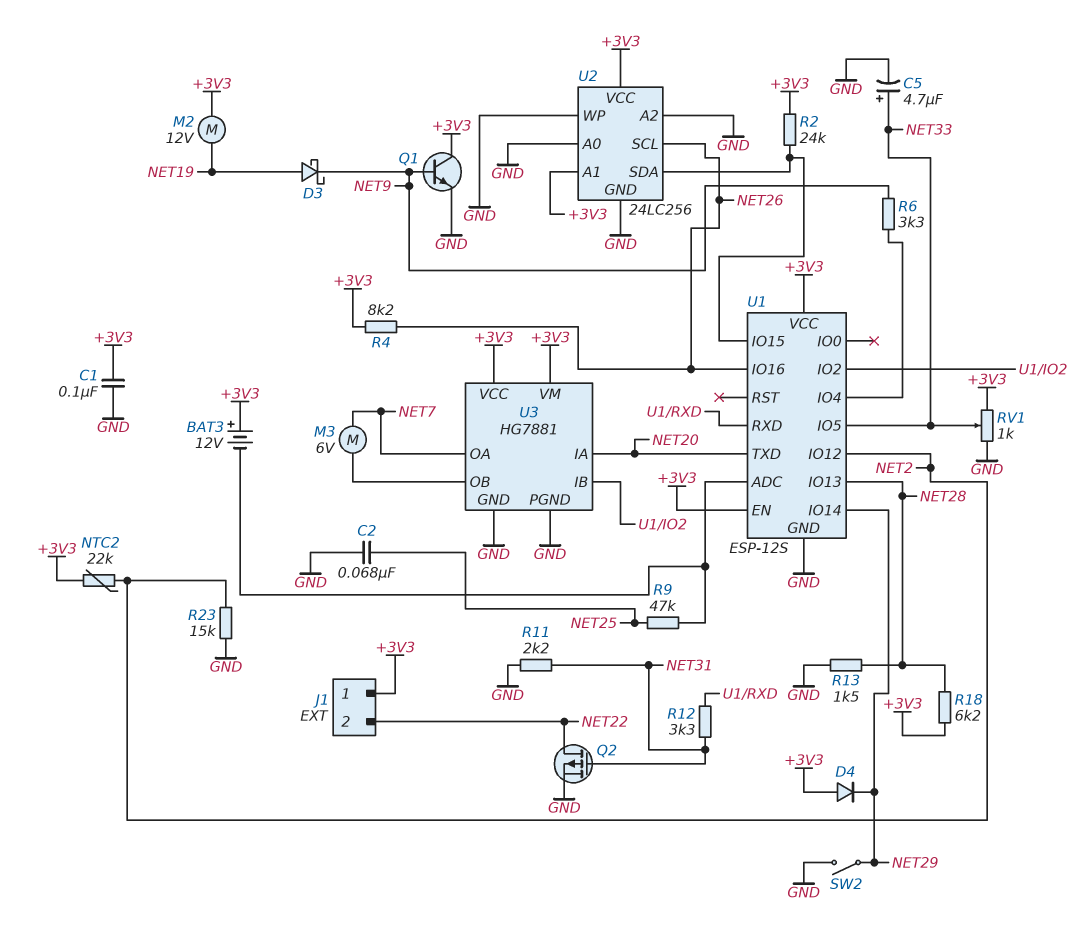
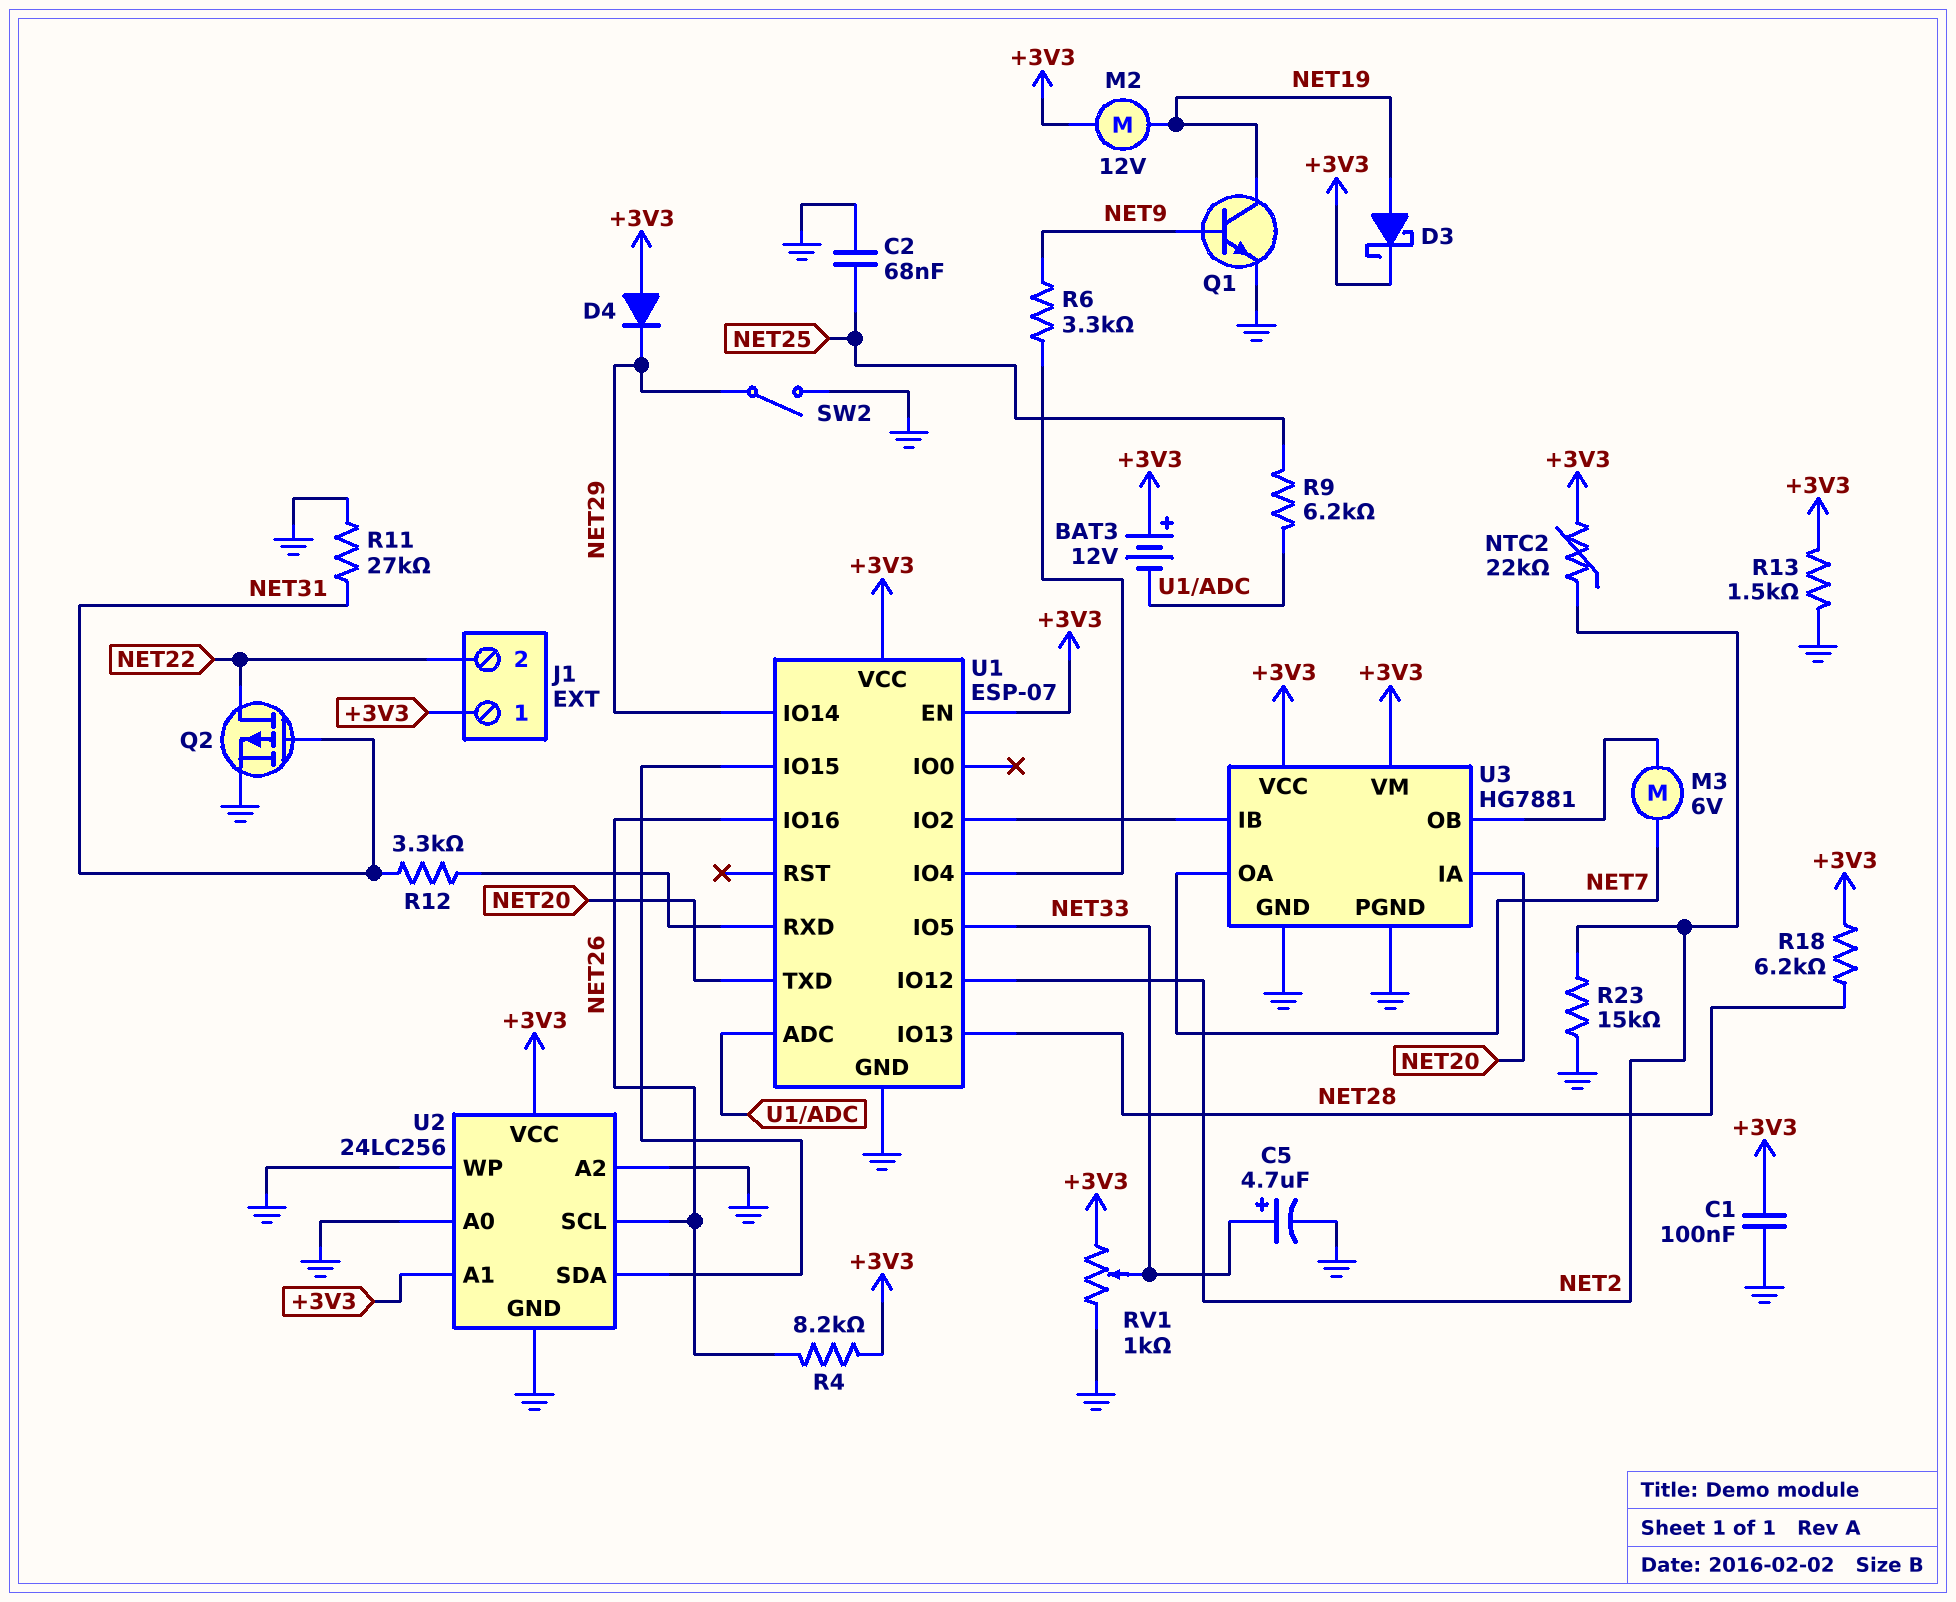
D3: schottky (A NET19, K NET9) -> schottky (A NET19, K +3V3)
Q1: NPN (B NET9, C +3V3, E GND) -> NPN (B NET9, C NET19, E GND)
R2: 24k (+3V3, U1/IO15) -> none
R9: 47k (NET25, U1/ADC) -> 6.2k (NET25, U1/ADC)
R11: 2.2k (GND, NET31) -> 27k (GND, NET31)
R13: 1.5k (GND, NET28) -> 1.5k (+3V3, GND)
U1: ESP-12S -> ESP-07

